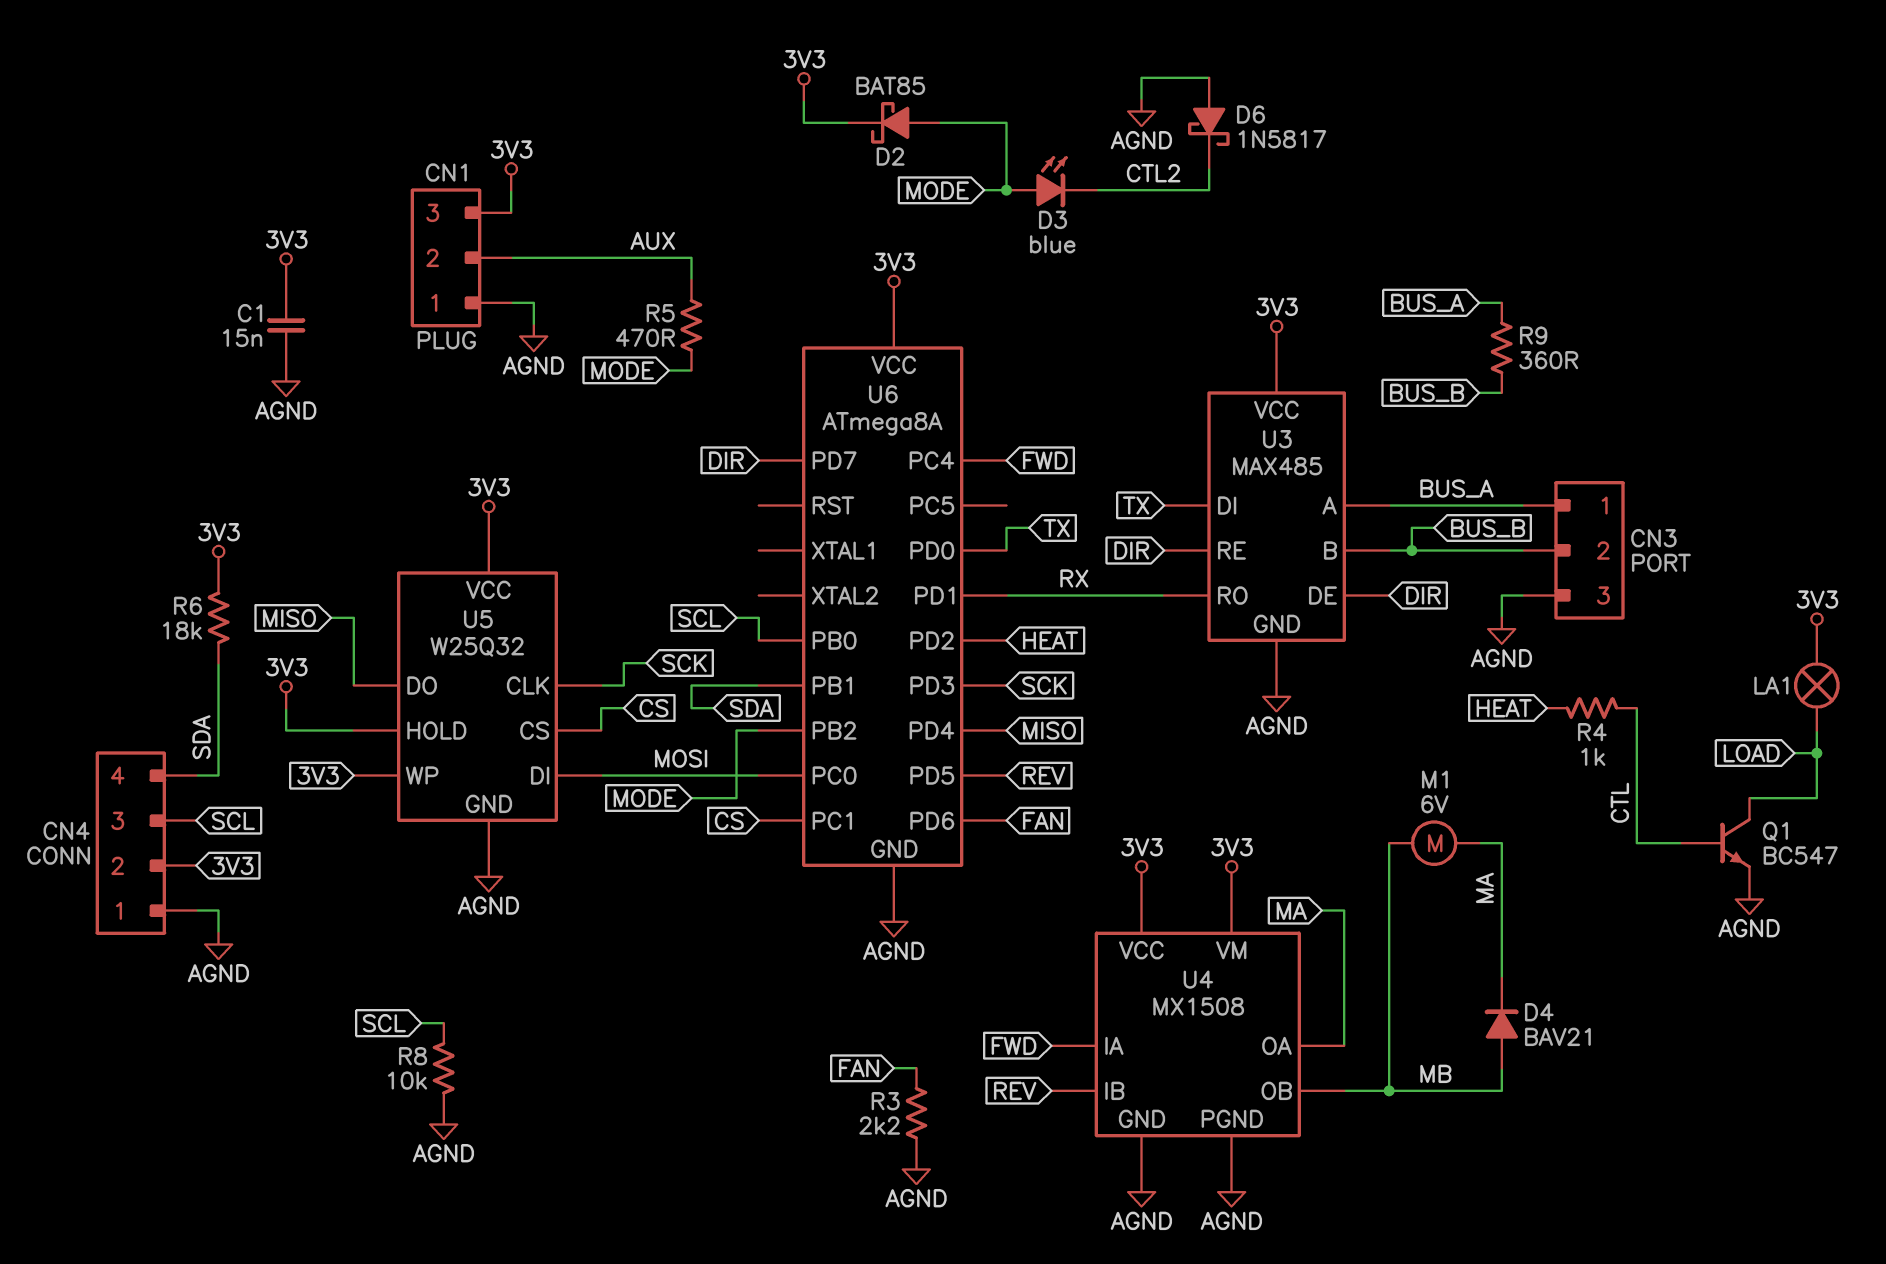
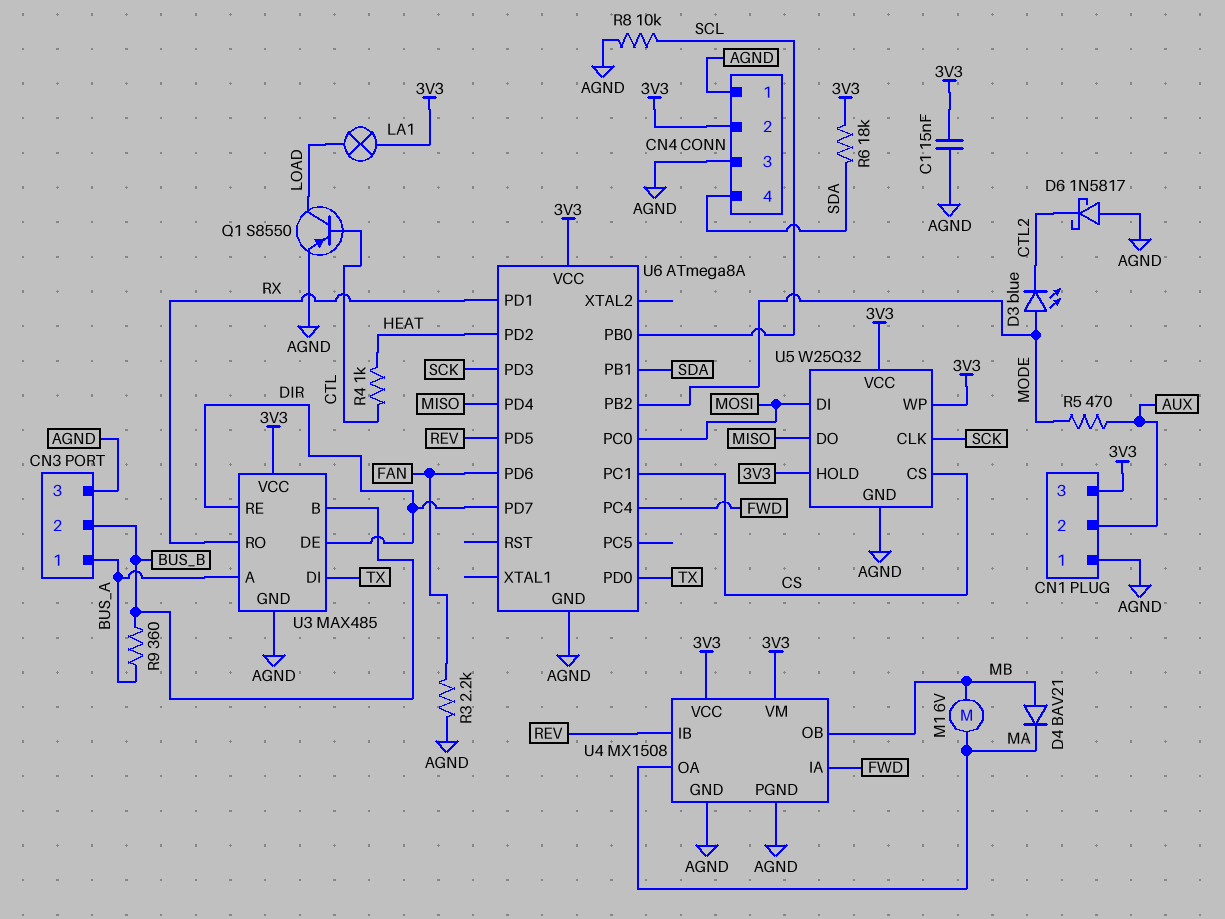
CN4 pin 3: SCL -> AGND
D2: schottky BAT85 (A MODE, K 3V3) -> none
Q1: NPN BC547 (B CTL, C LOAD, E AGND) -> PNP S8550 (B CTL, C LOAD, E AGND)

